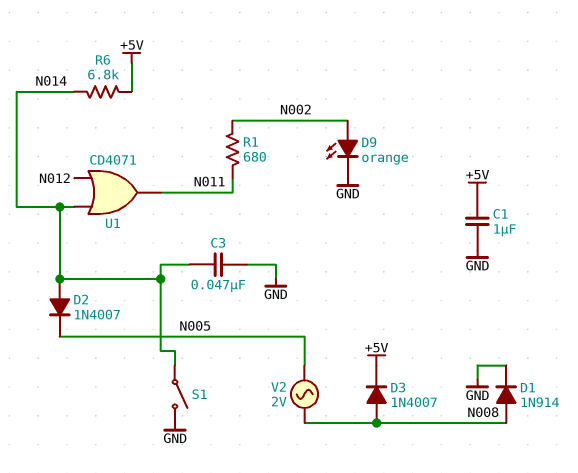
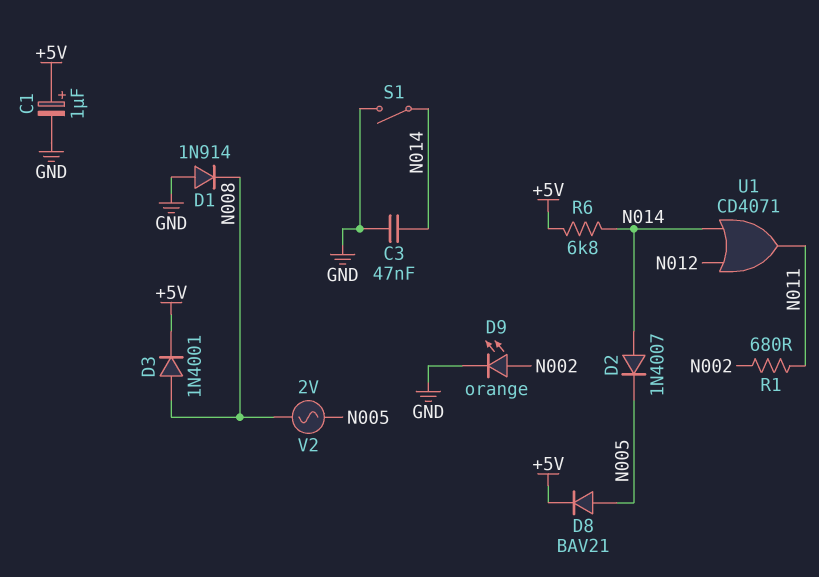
C1: 1uF (+5V, GND) -> 1uF (plus +5V, minus GND)
D1: diode 1N914 (A N008, K GND) -> diode 1N914 (A GND, K N008)
D3: diode 1N4007 (A N008, K +5V) -> diode 1N4001 (A N008, K +5V)
D8: none -> diode BAV21 (A N005, K +5V)

